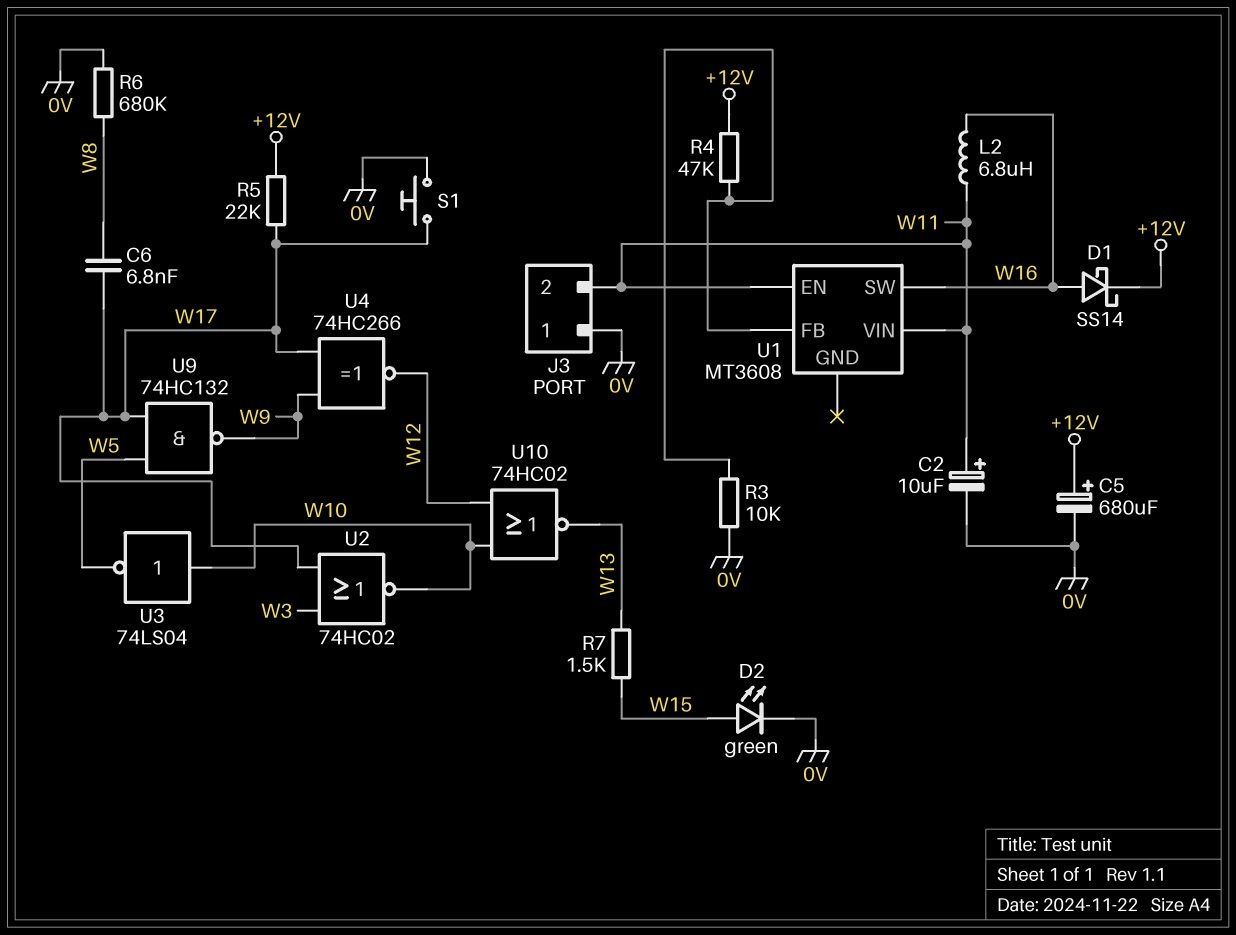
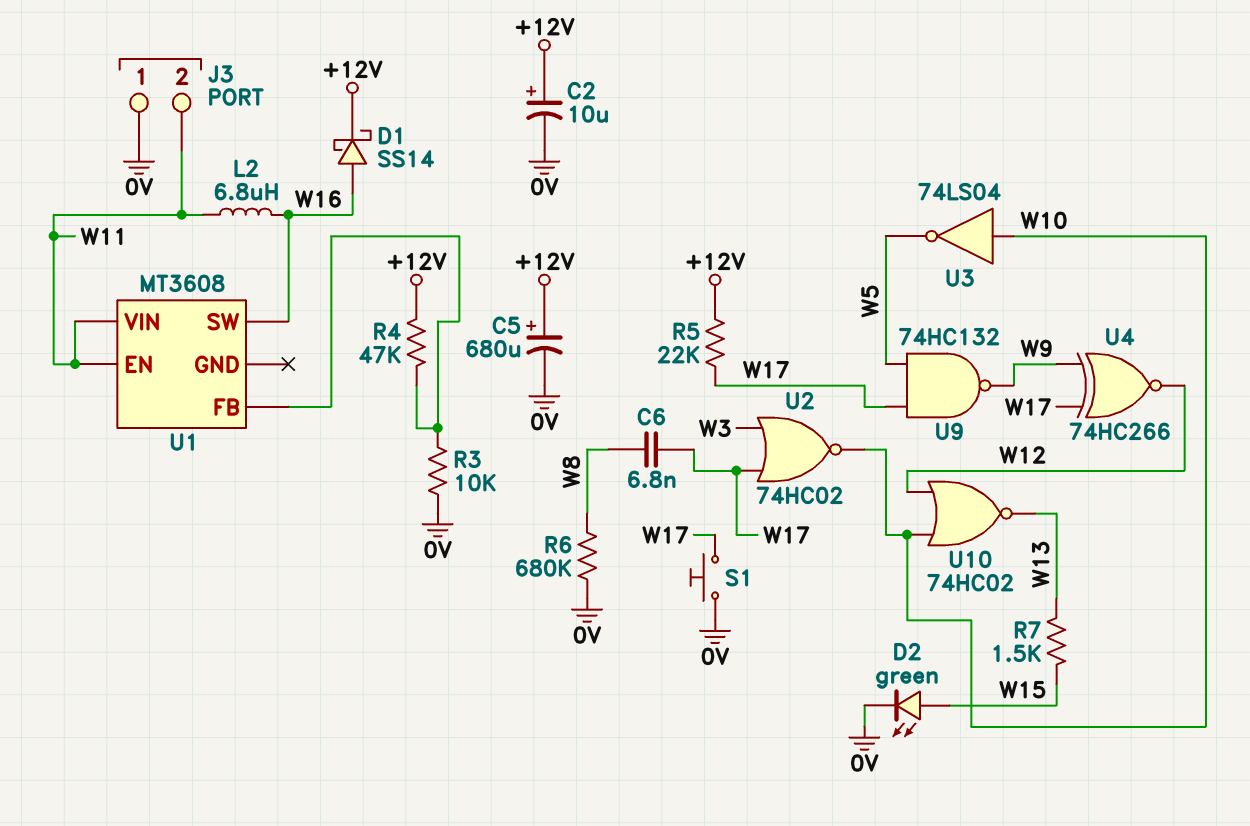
C2: 10uF (plus W11, minus 0V) -> 10uF (plus +12V, minus 0V)

